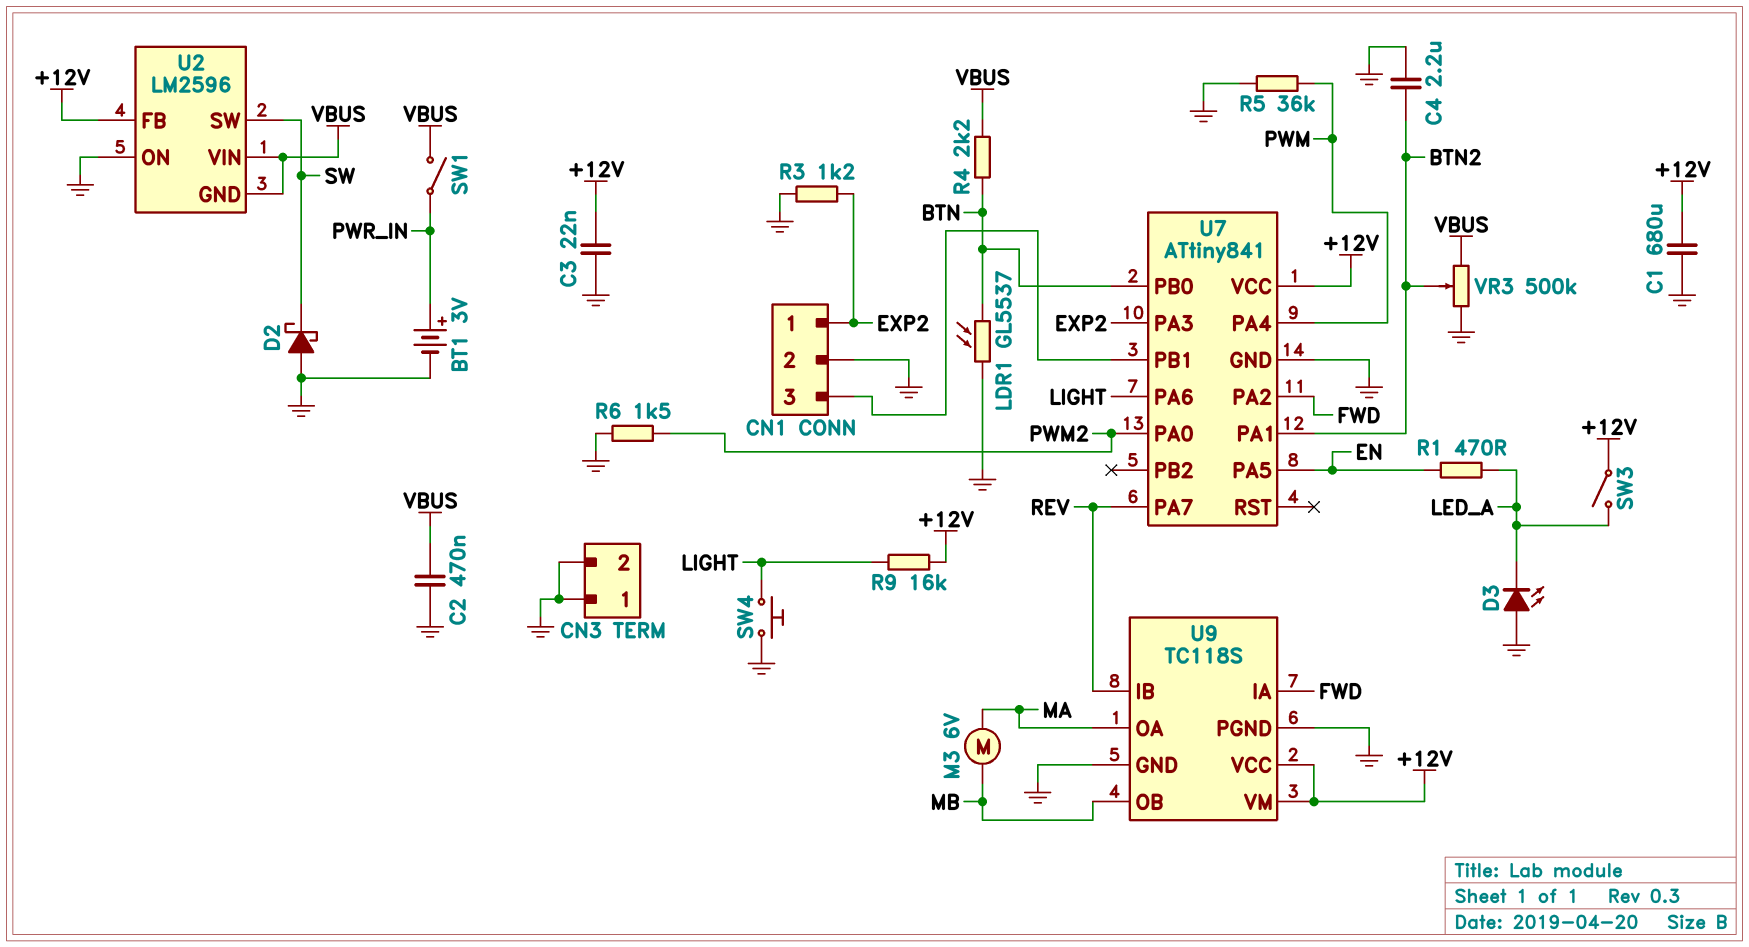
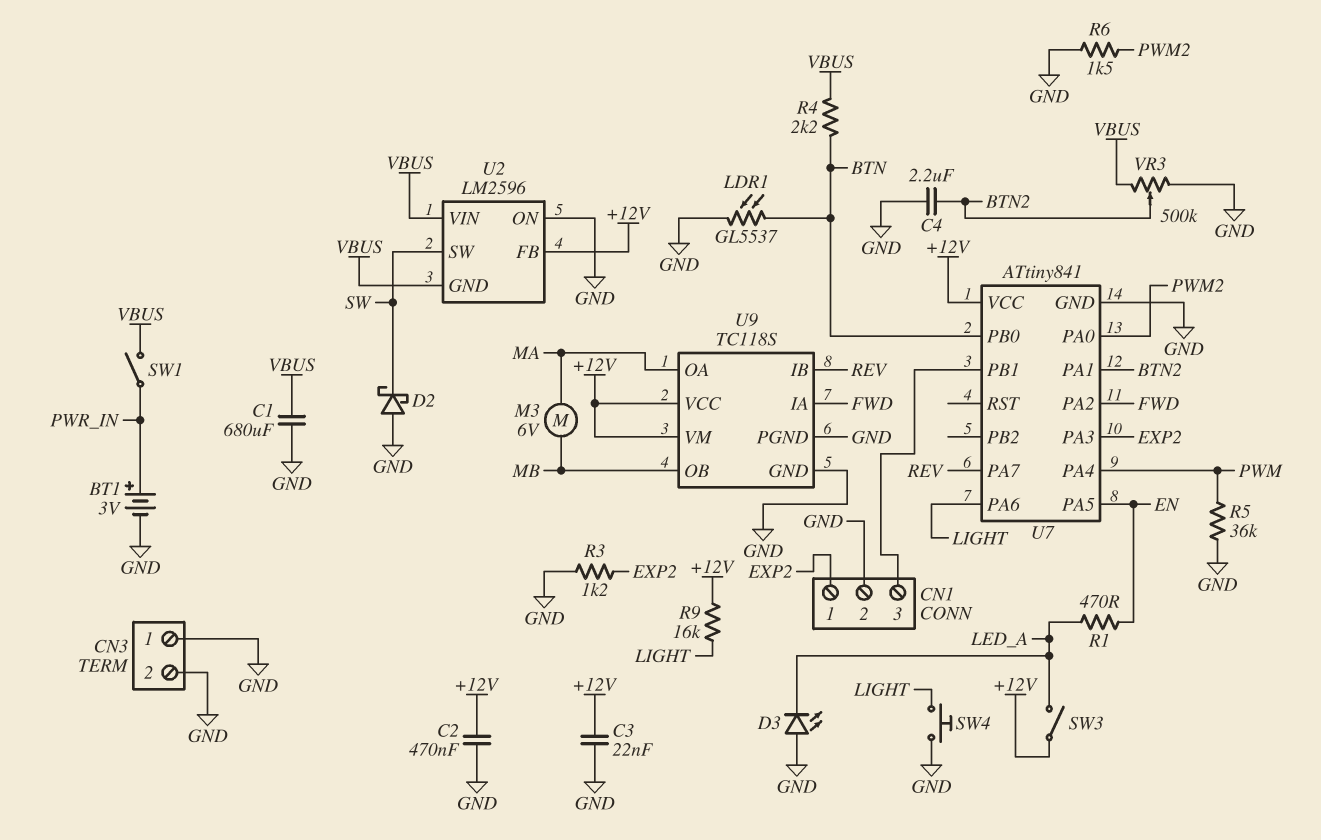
C1: 680uF (+12V, GND) -> 680uF (GND, VBUS)
C2: 470nF (GND, VBUS) -> 470nF (+12V, GND)

